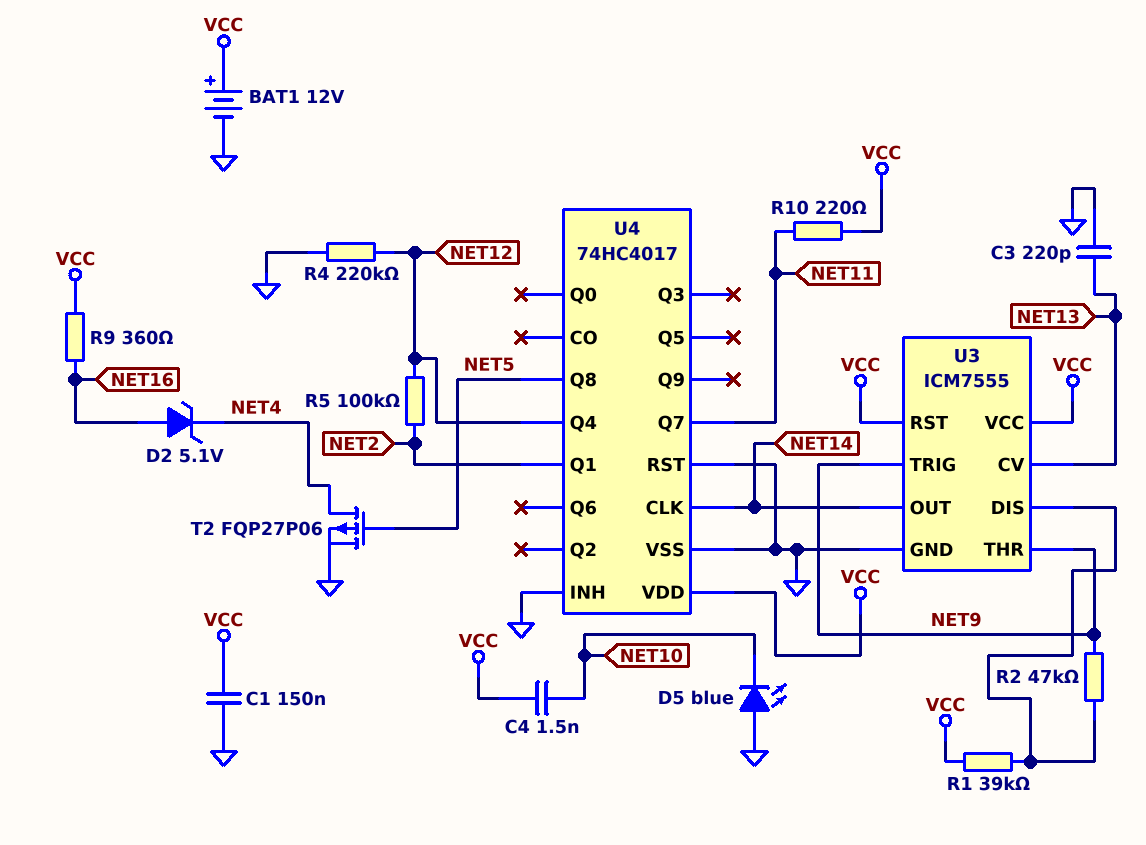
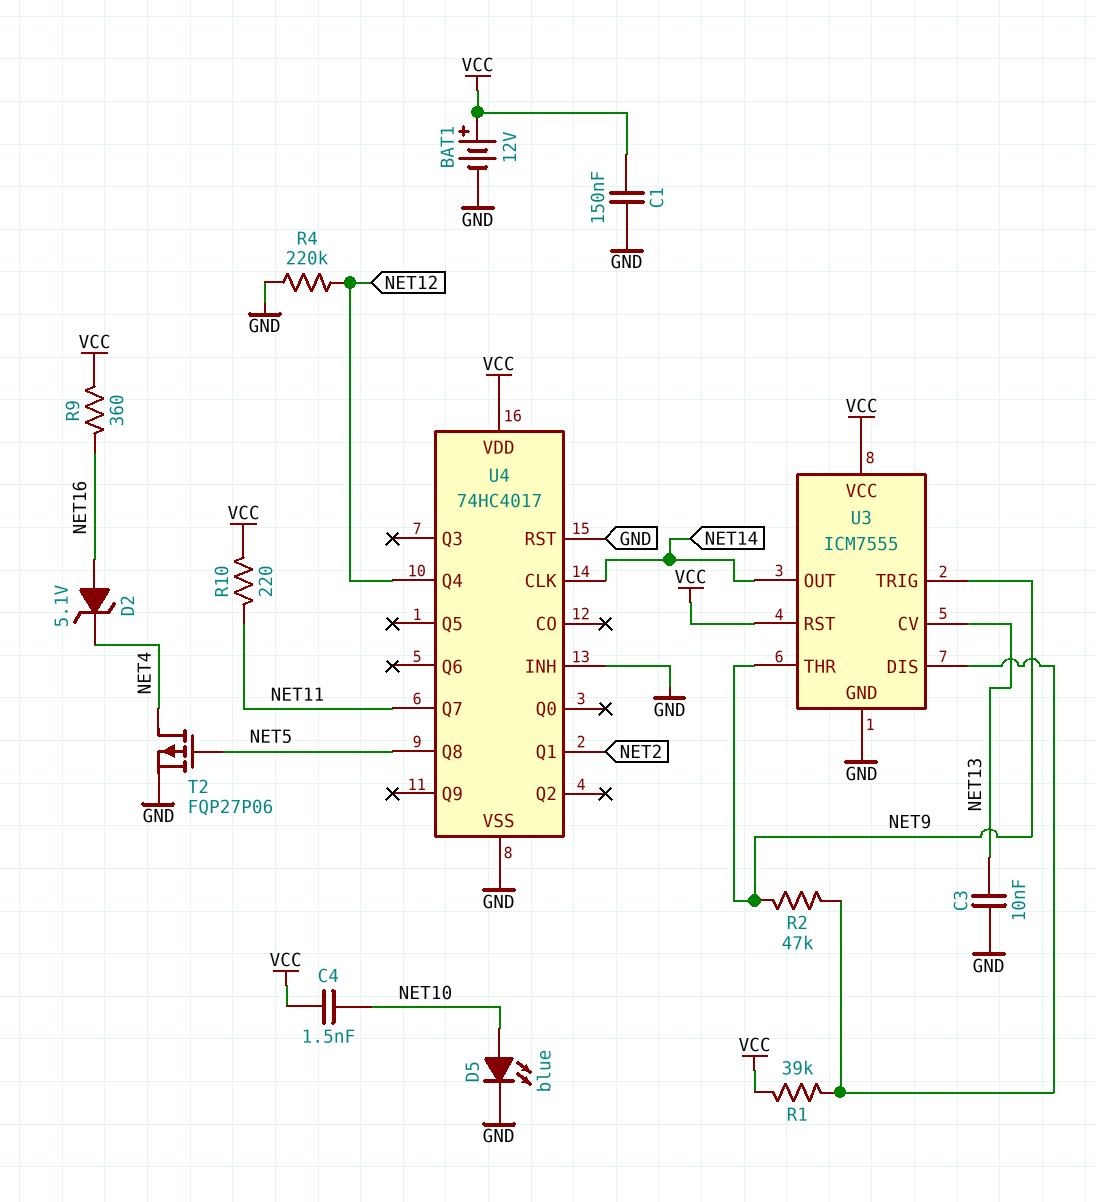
C3: 220pF (GND, NET13) -> 10nF (GND, NET13)
D5: LED blue (A GND, K NET10) -> LED blue (A NET10, K GND)
R5: 100k (NET2, NET12) -> none

